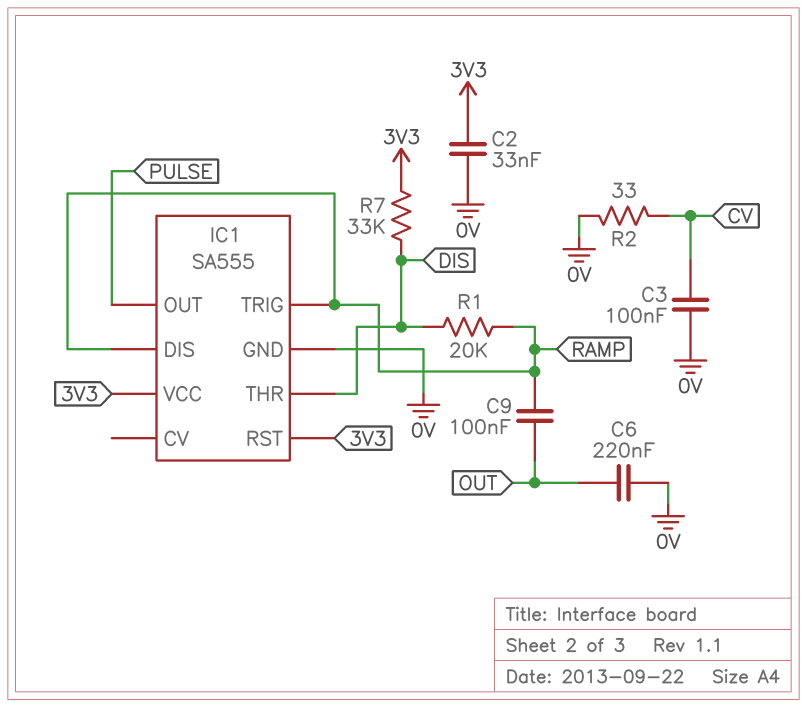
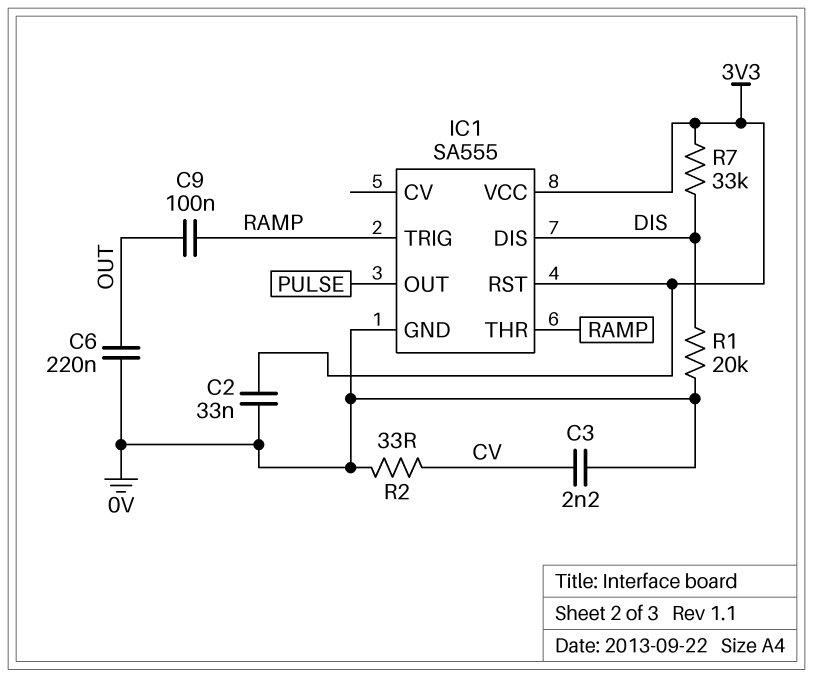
C3: 100nF (0V, CV) -> 2.2nF (0V, CV)
IC1 pin DIS: RAMP -> DIS
IC1 pin THR: DIS -> RAMP
R1: 20k (DIS, RAMP) -> 20k (0V, DIS)

